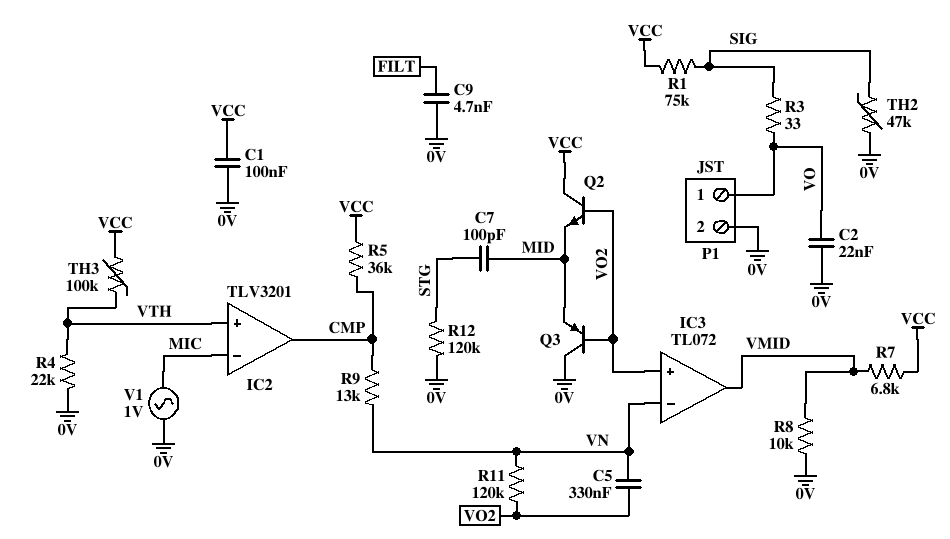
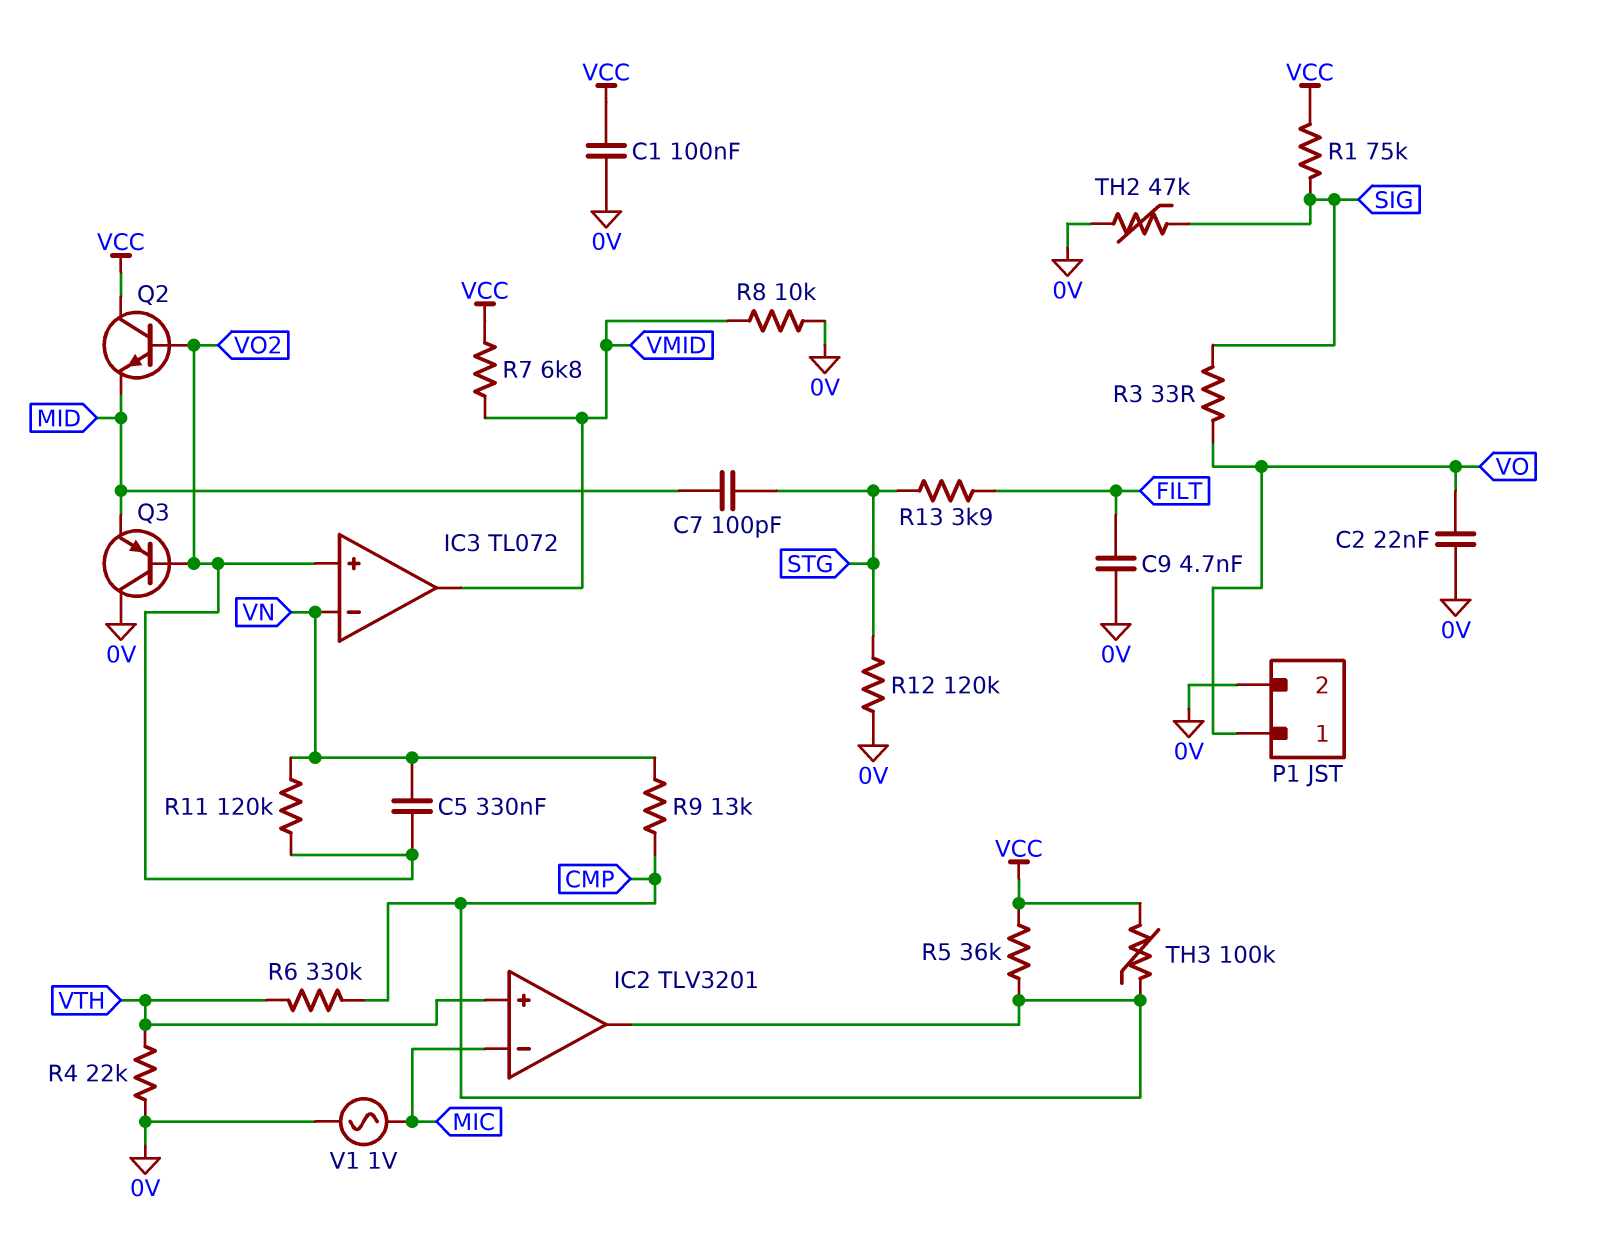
R6: none -> 330k (CMP, VTH)
R13: none -> 3.9k (FILT, STG)
TH3: 100k (VCC, VTH) -> 100k (CMP, VCC)

